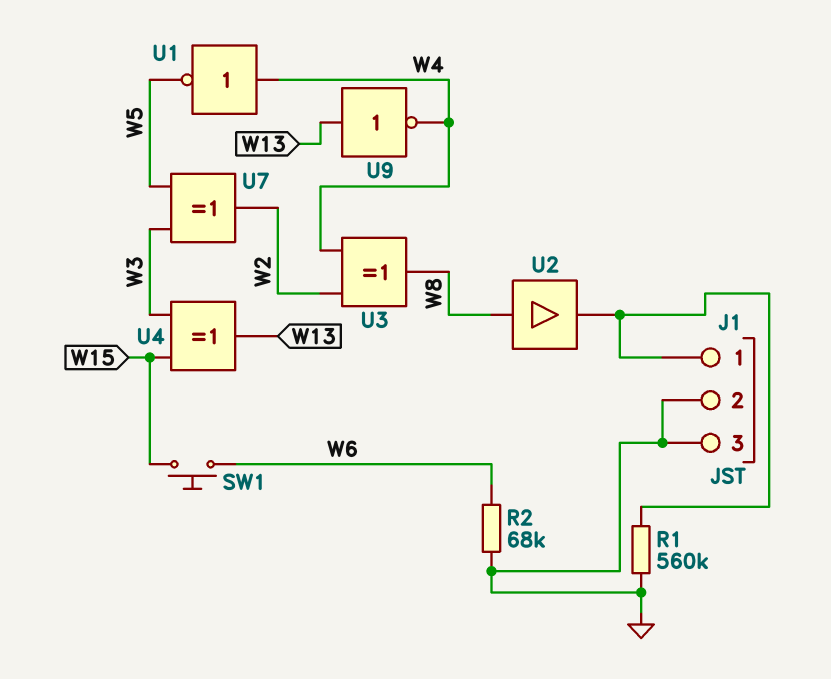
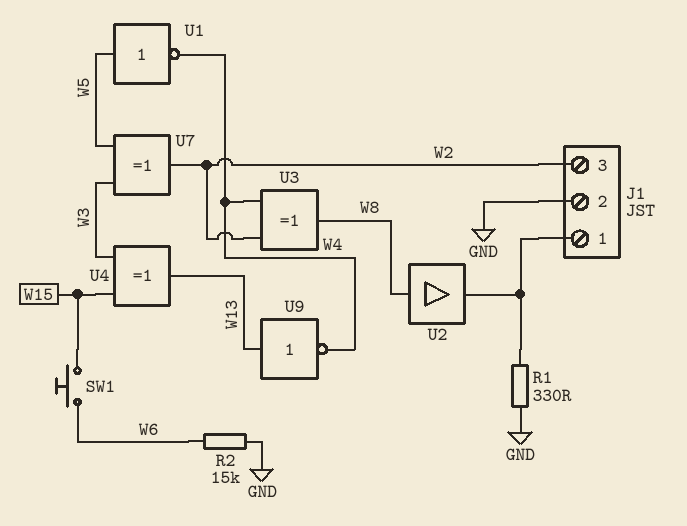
J1 pin 3: GND -> W2
R1: 560k (GND, J1/1) -> 330 (GND, J1/1)
R2: 68k (GND, W6) -> 15k (GND, W6)
U1: NOT (in W4, out W5) -> NOT (in W5, out W4)

